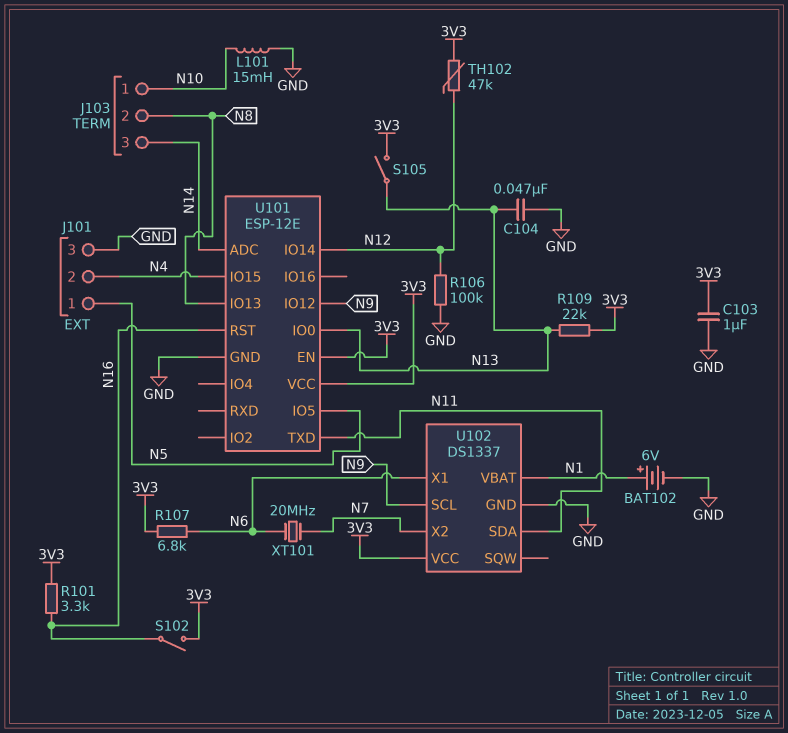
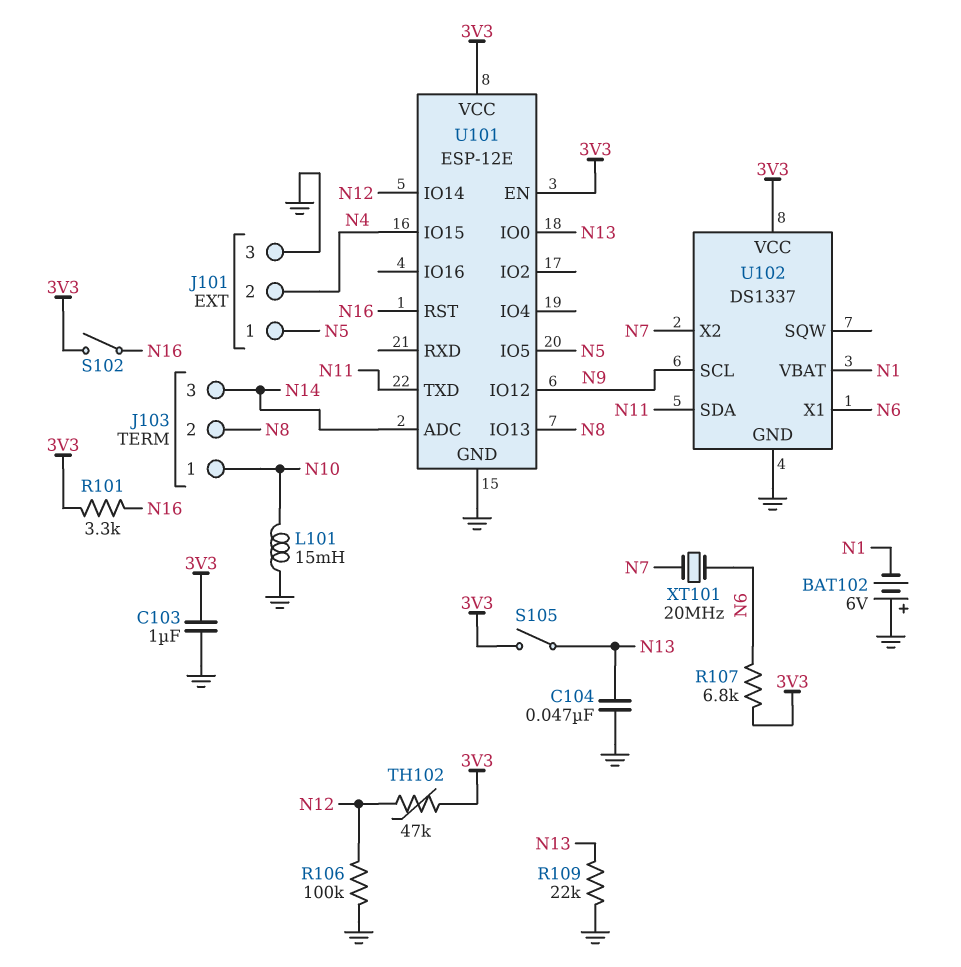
BAT102: 6V (plus N1, minus GND) -> 6V (plus GND, minus N1)
R109: 22k (3V3, N13) -> 22k (GND, N13)

